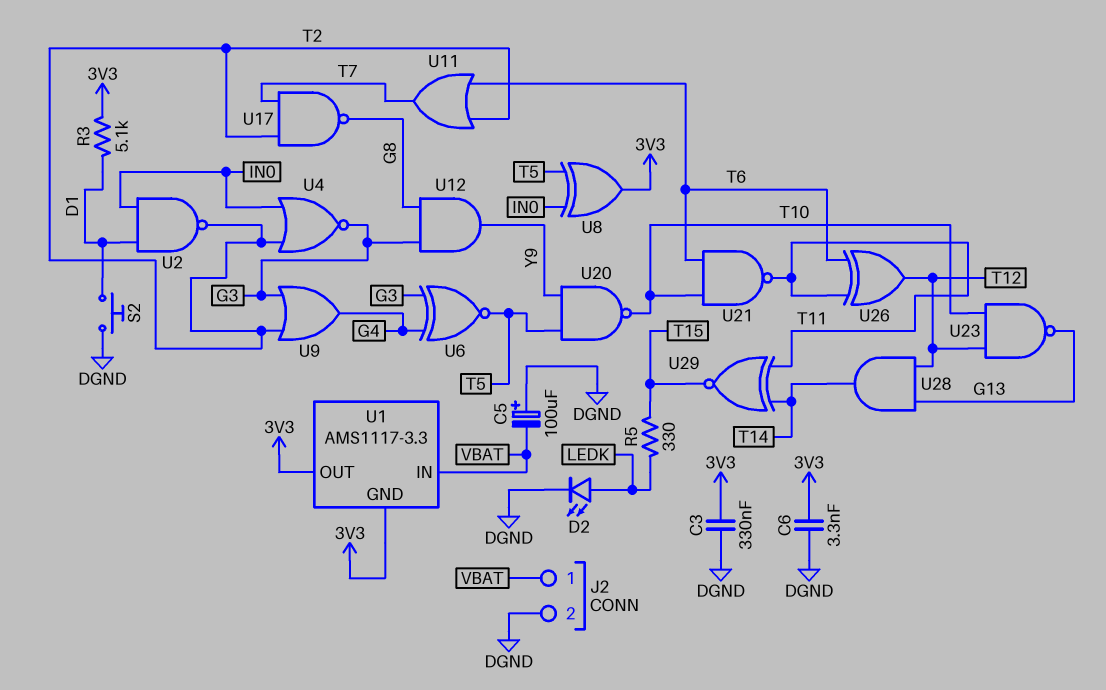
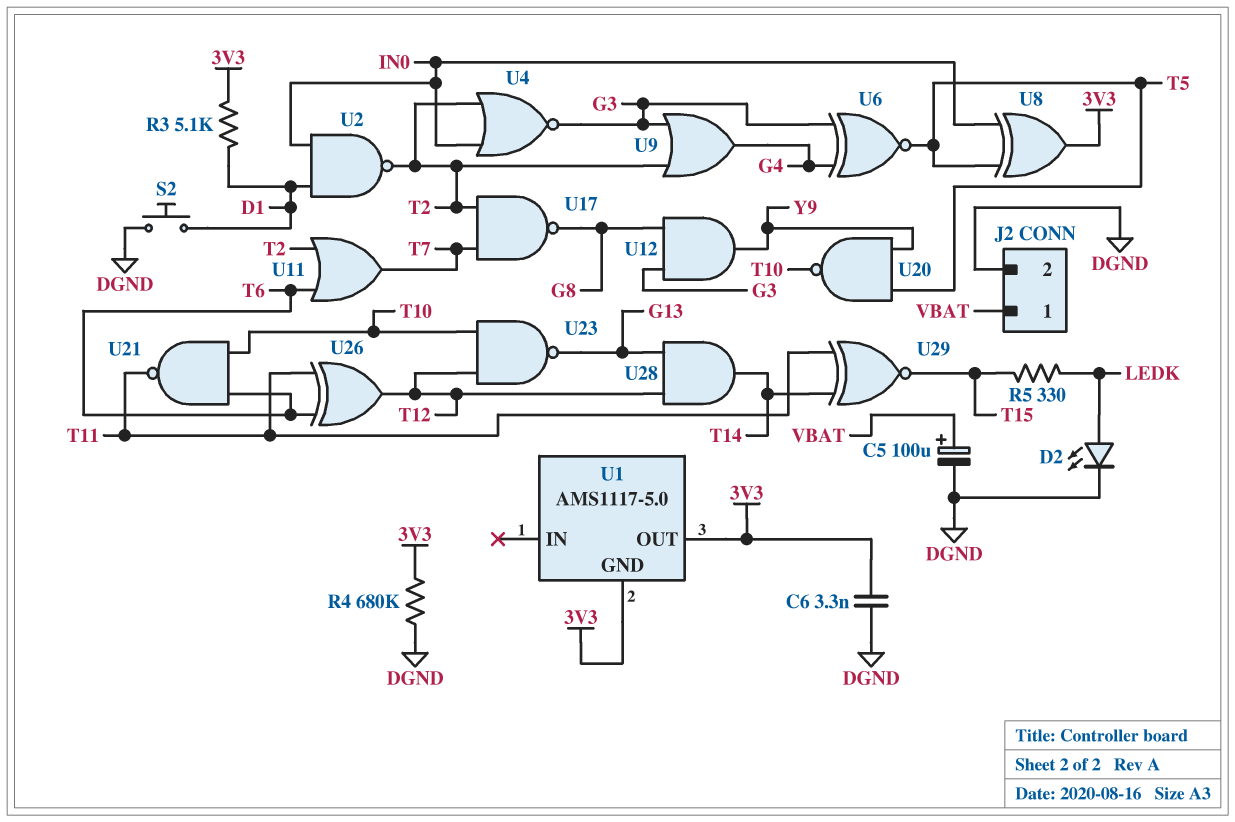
C3: 330nF (3V3, DGND) -> none
C5: 100uF (plus DGND, minus VBAT) -> 100uF (plus VBAT, minus DGND)
R4: none -> 680k (3V3, DGND)
U1: AMS1117-3.3 -> AMS1117-5.0
U1 pin IN: VBAT -> none

